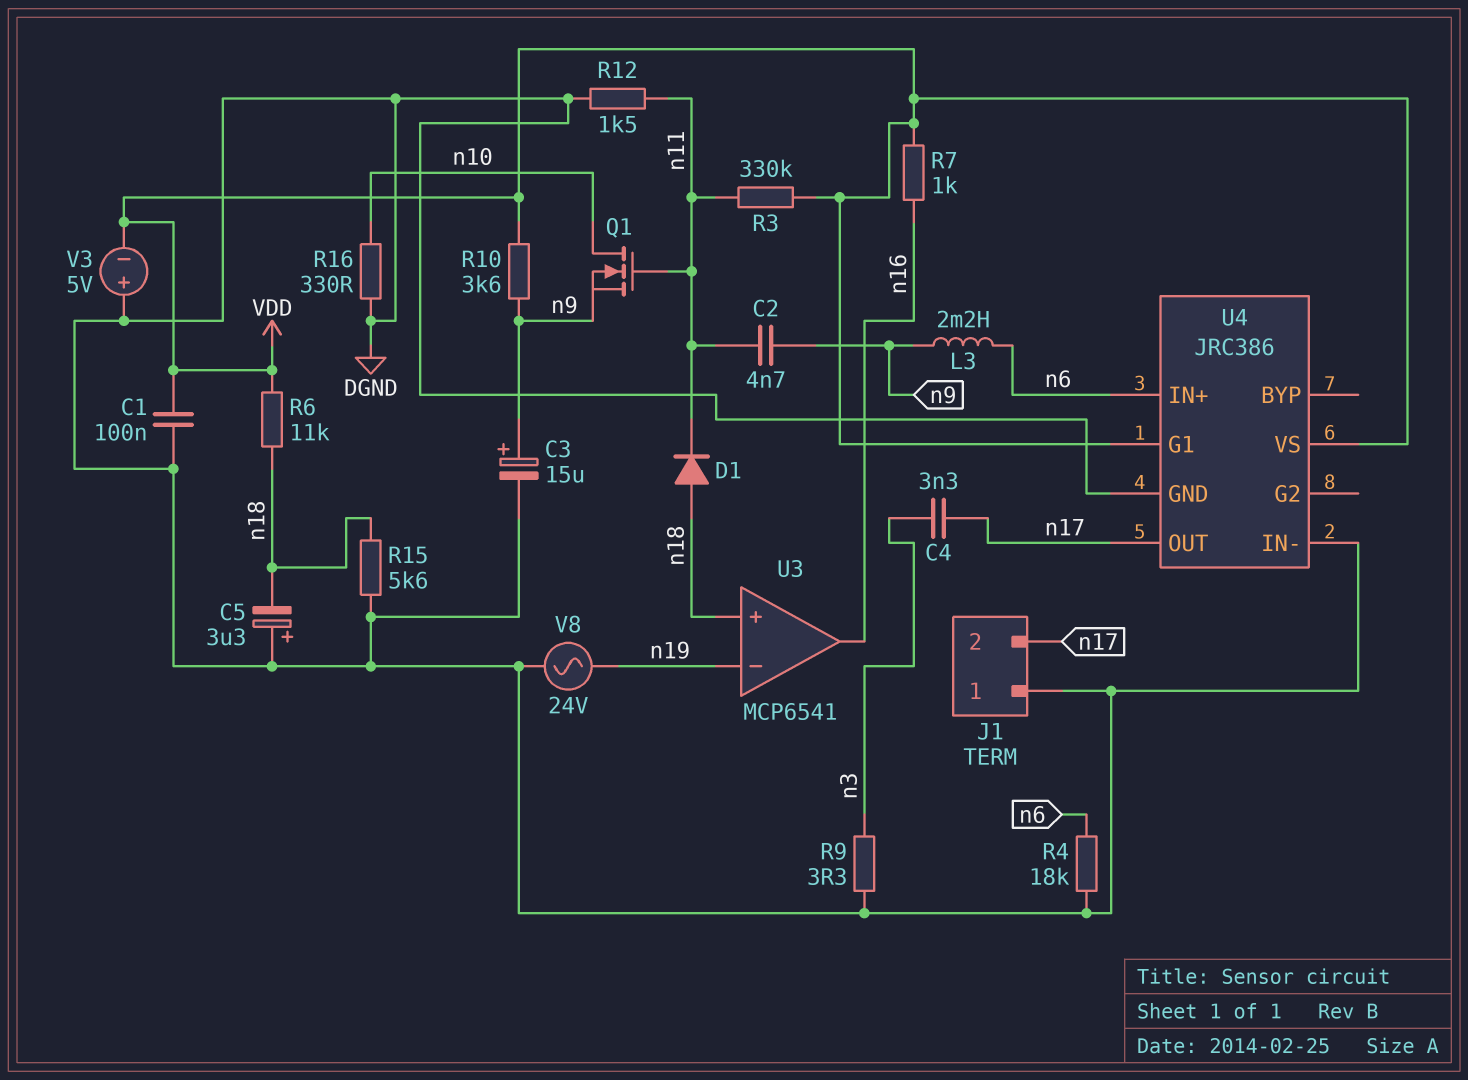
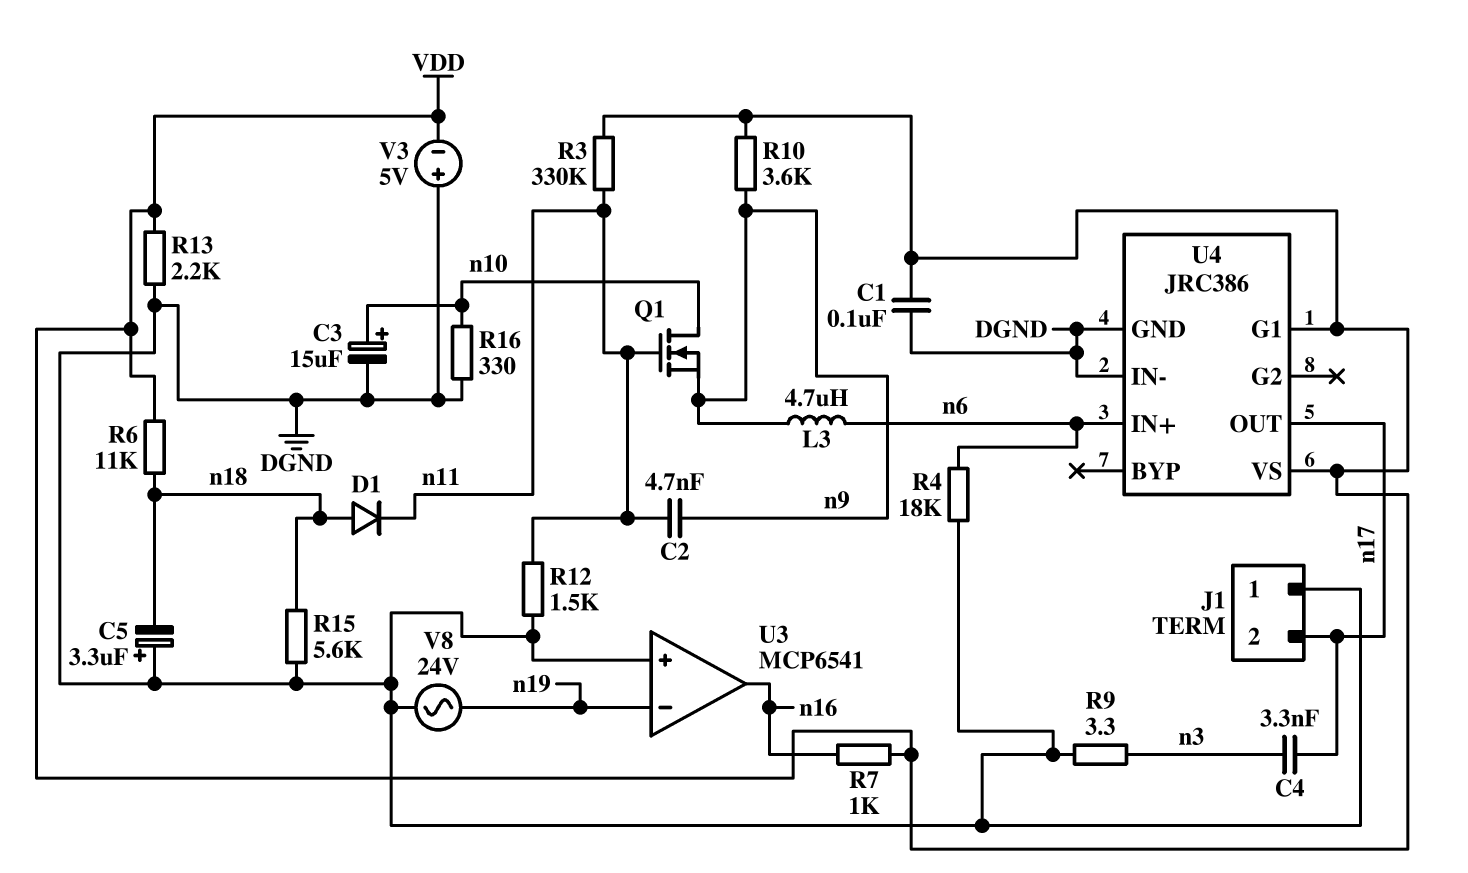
C3: 15uF (plus n9, minus DGND) -> 15uF (plus n10, minus DGND)
L3: 2.2mH (n6, n9) -> 4.7uH (n6, n9)
R13: none -> 2.2k (DGND, VDD)
U3 pin in+: n18 -> DGND

